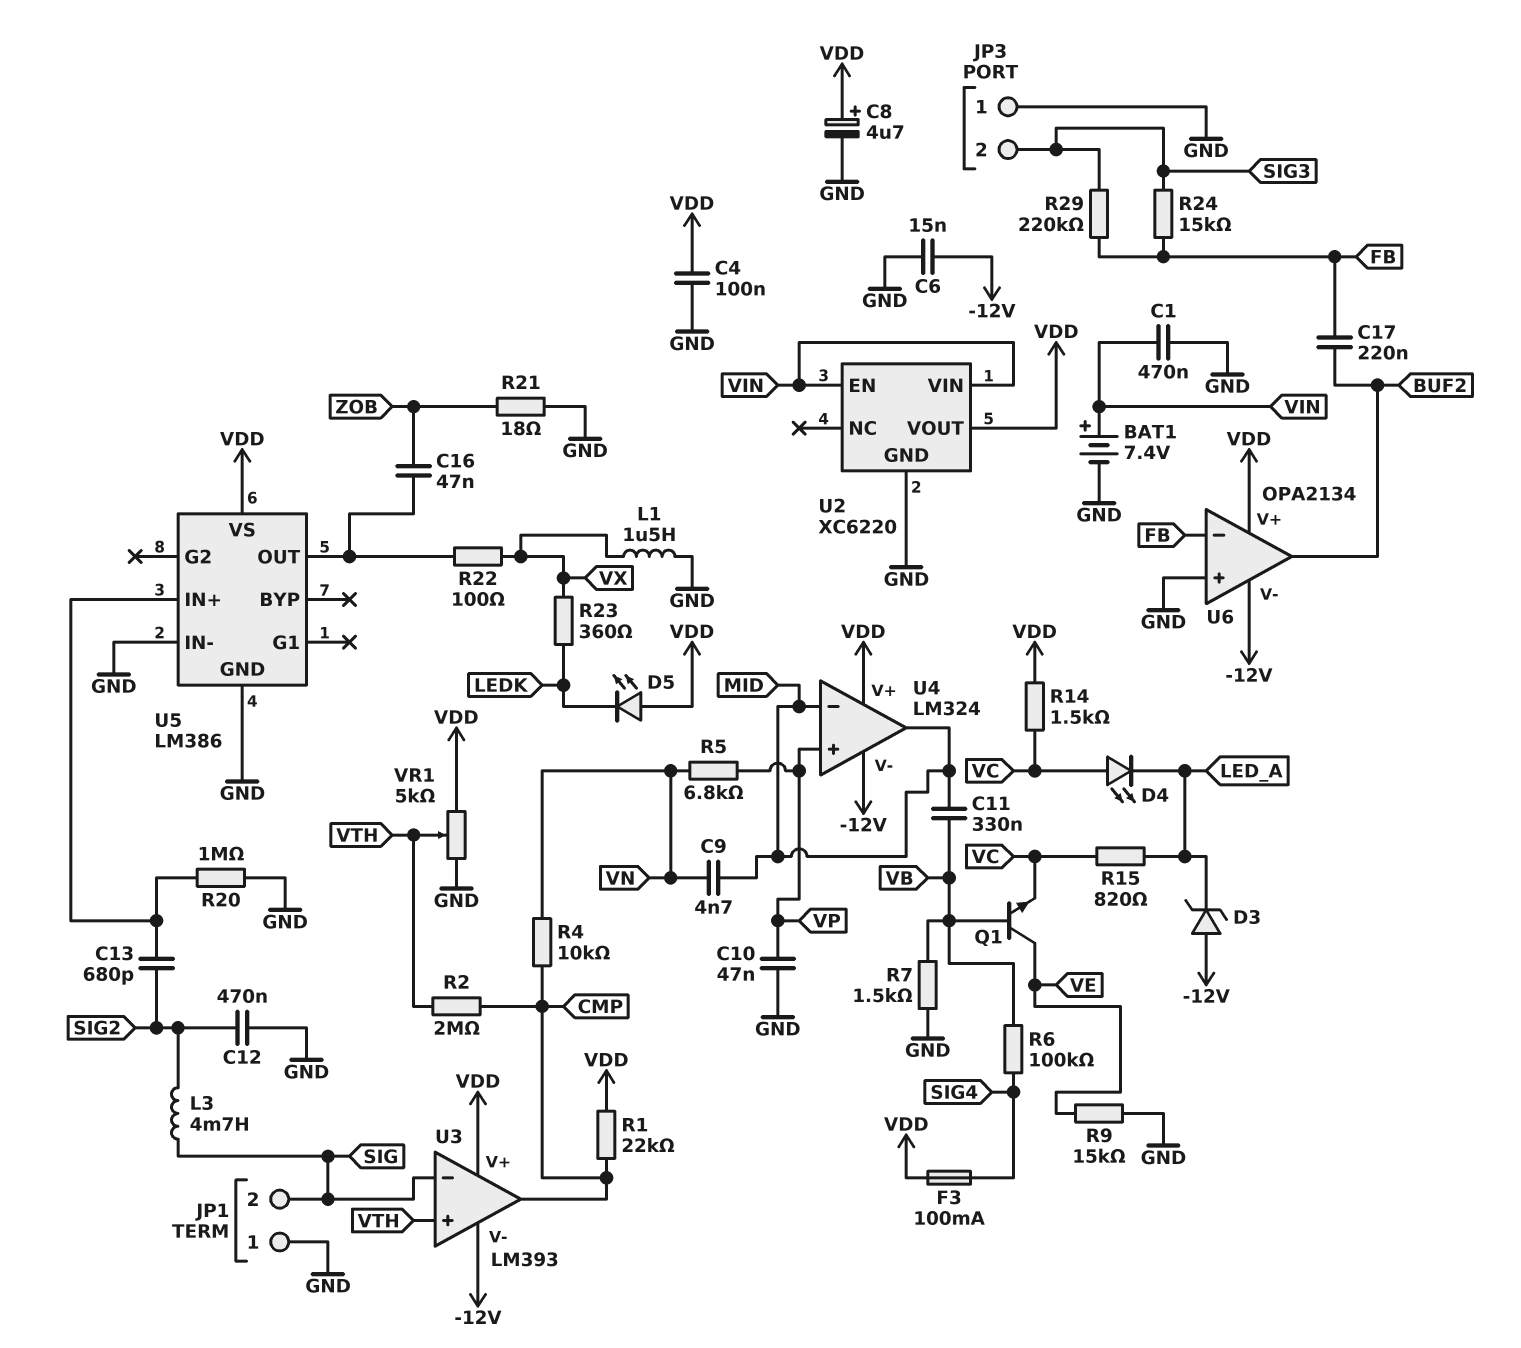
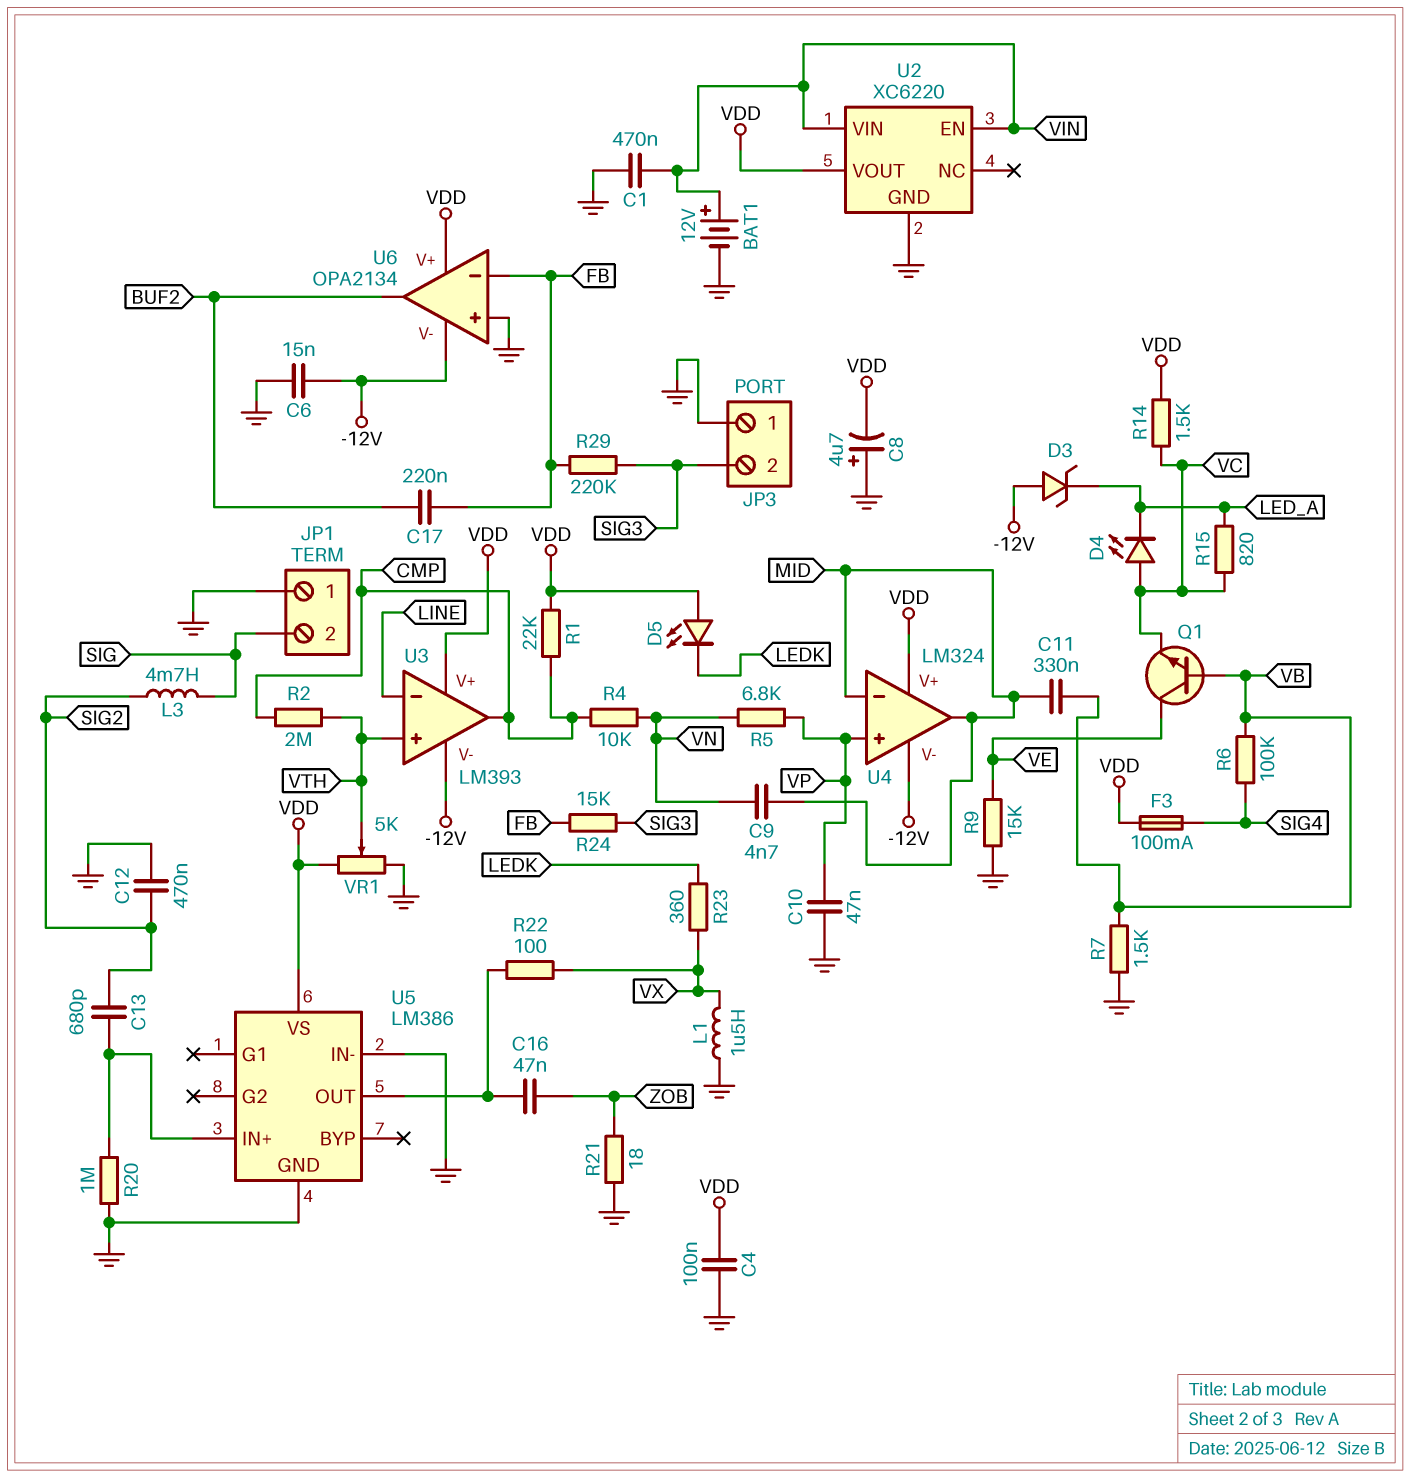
BAT1: 7.4V (plus VIN, minus GND) -> 12V (plus VIN, minus GND)
C8: 4.7uF (plus VDD, minus GND) -> 4.7uF (plus GND, minus VDD)
U3 pin in-: SIG -> LINE

